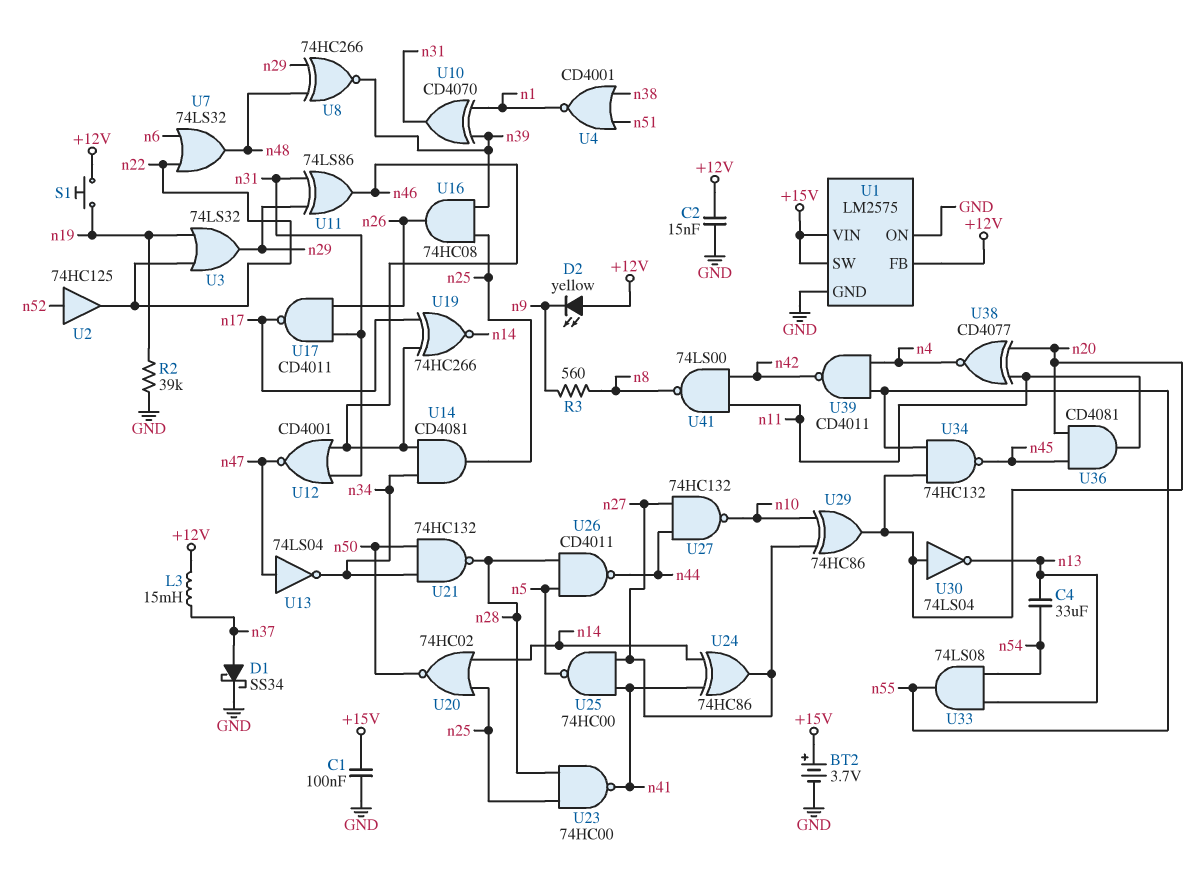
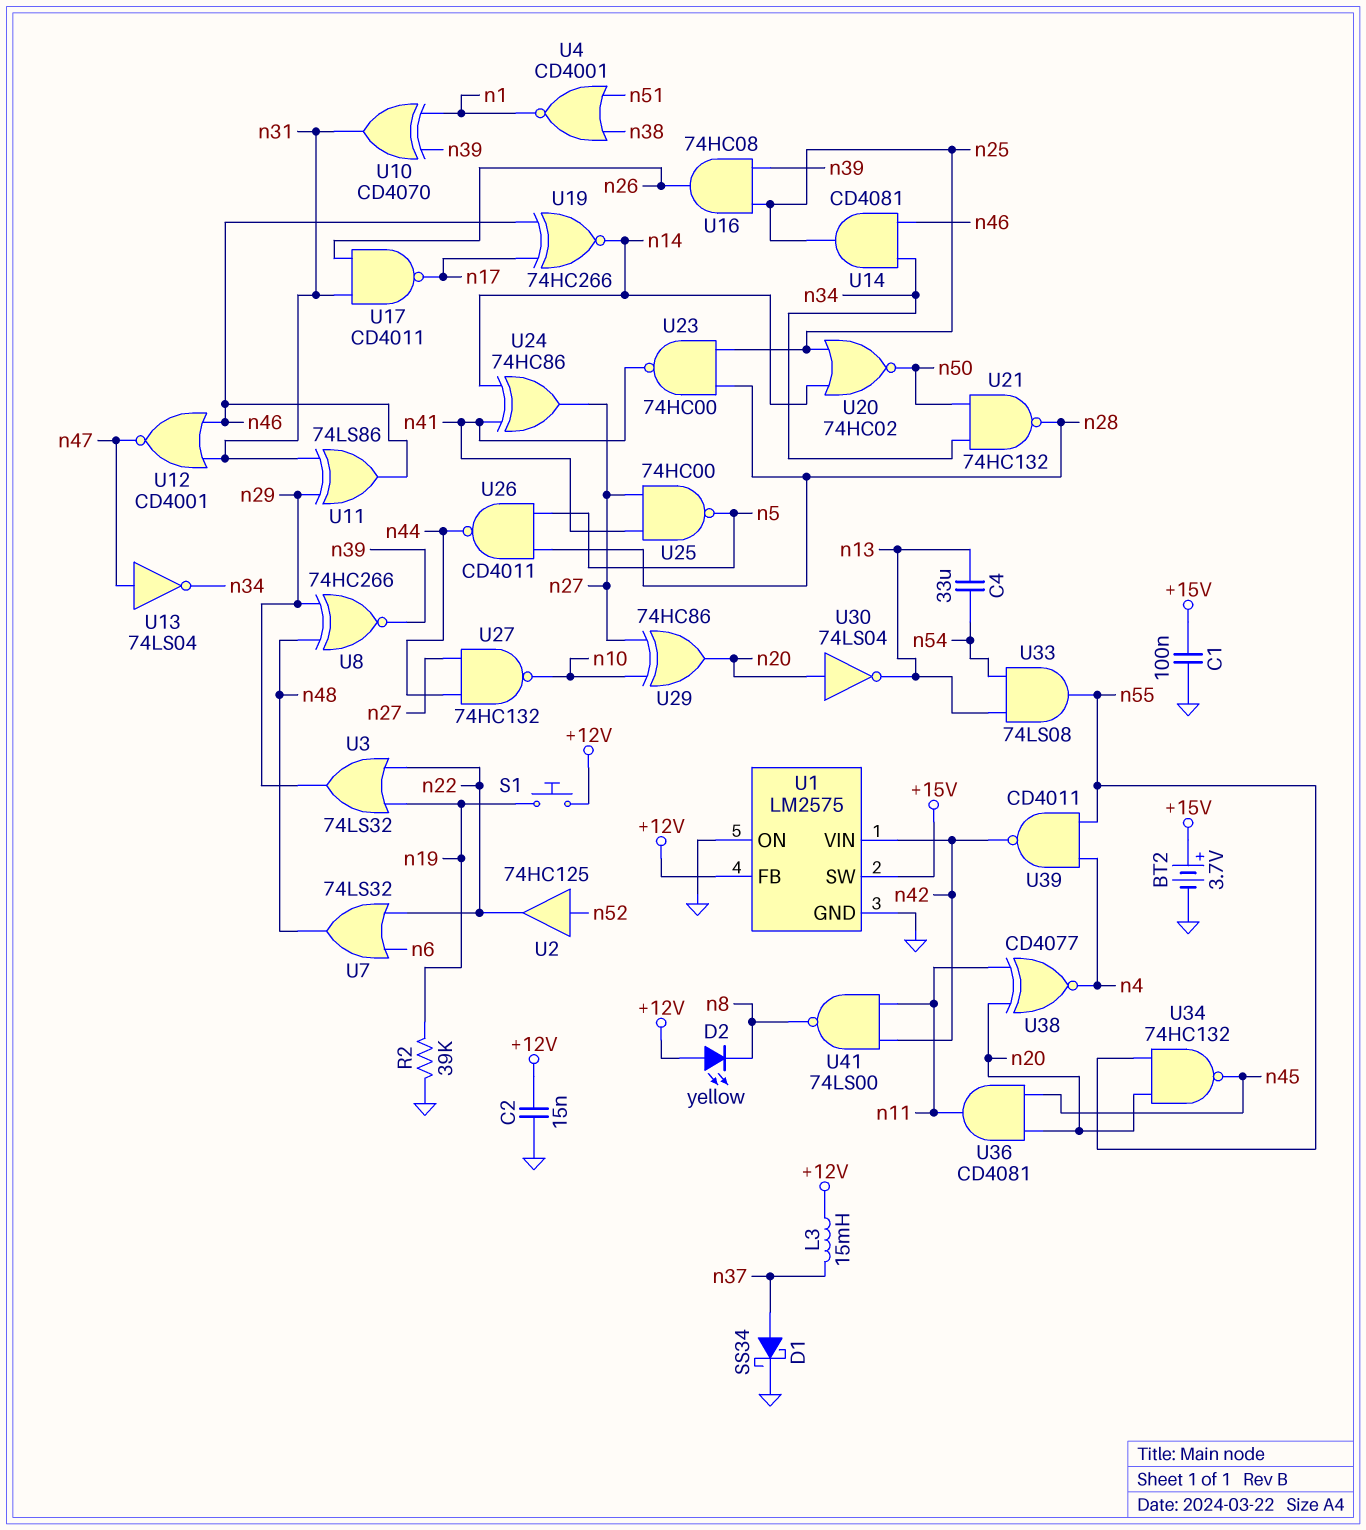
D2: LED yellow (A +12V, K n9) -> LED yellow (A +12V, K n8)
R3: 560 (n8, n9) -> none
U1 pin VIN: +15V -> n42

